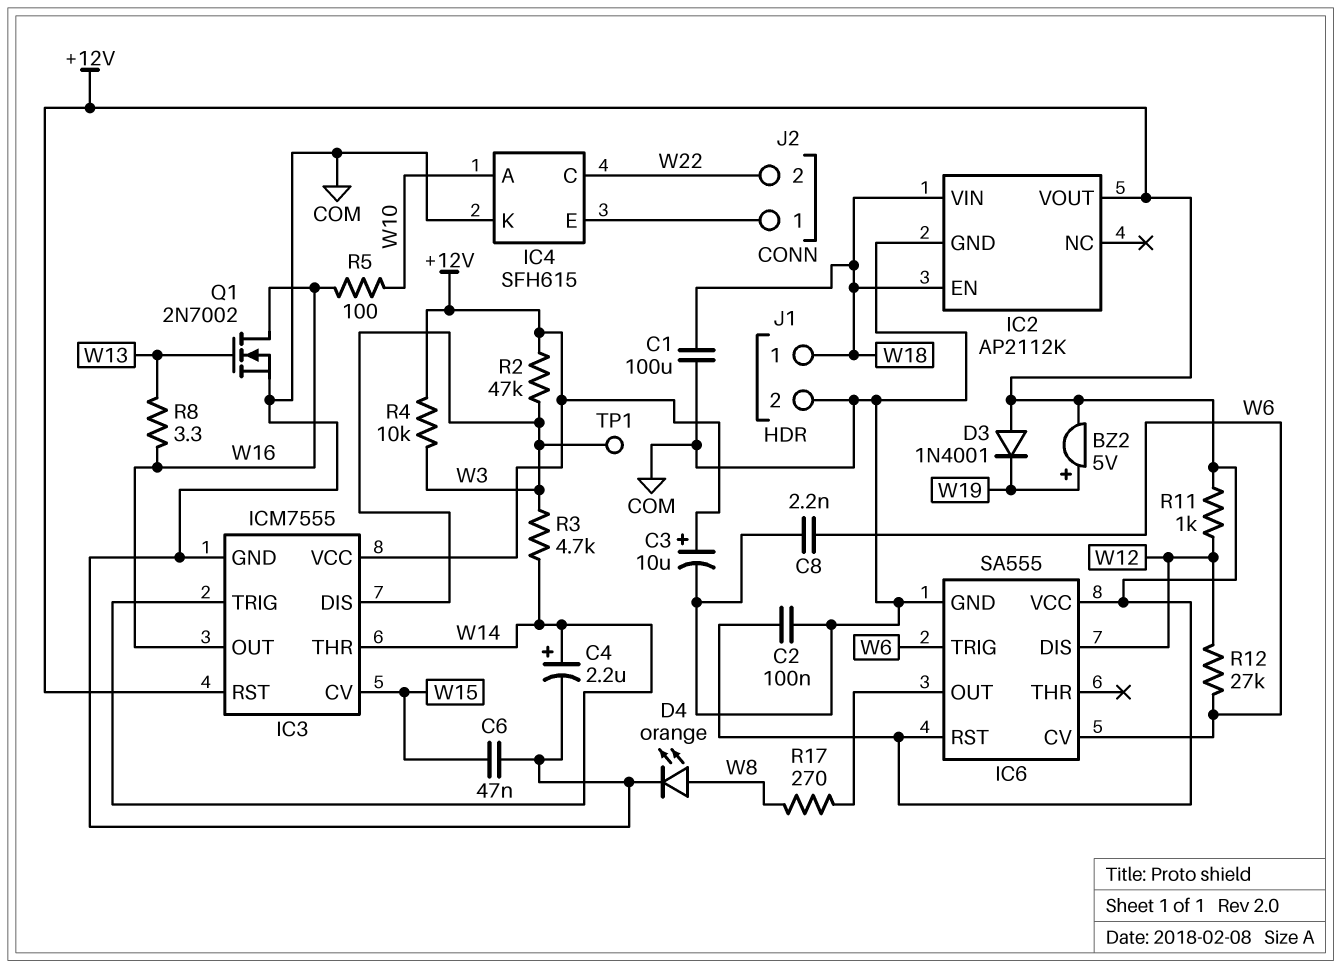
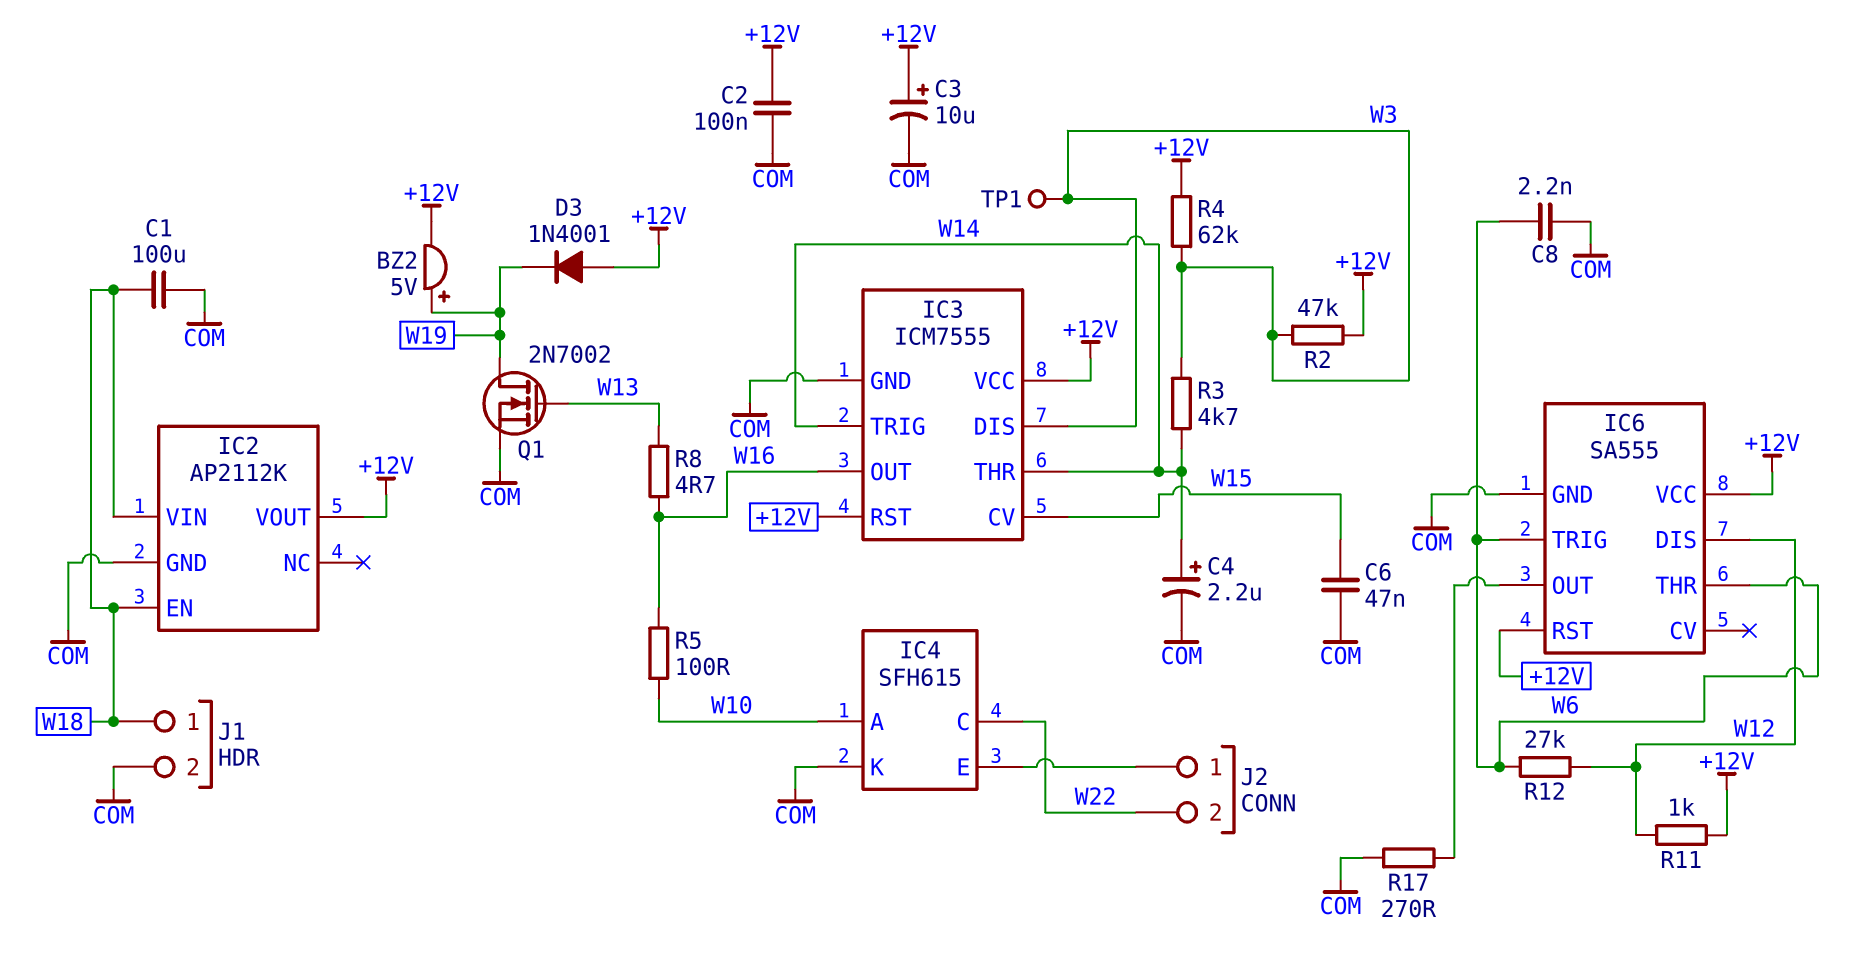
D4: LED orange (A W8, K COM) -> none
IC6 pin CV: W6 -> none
IC6 pin THR: none -> W6
Q1: NMOS 2N7002 (G W13, D W16, S COM) -> NMOS 2N7002 (G W13, D W19, S COM)
R4: 10k (+12V, W3) -> 62k (+12V, W3)
R8: 3.3 (W13, W16) -> 4.7 (W13, W16)
R17: 270 (IC6/OUT, W8) -> 270 (COM, IC6/OUT)

